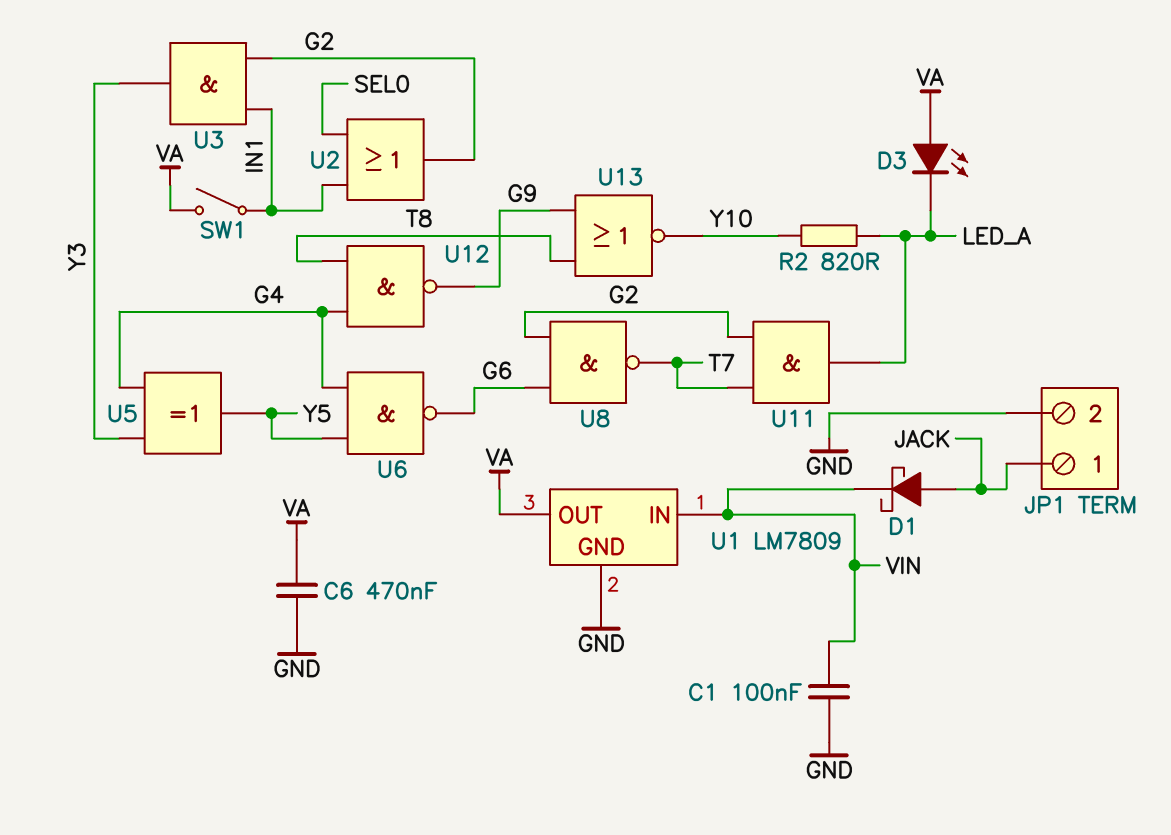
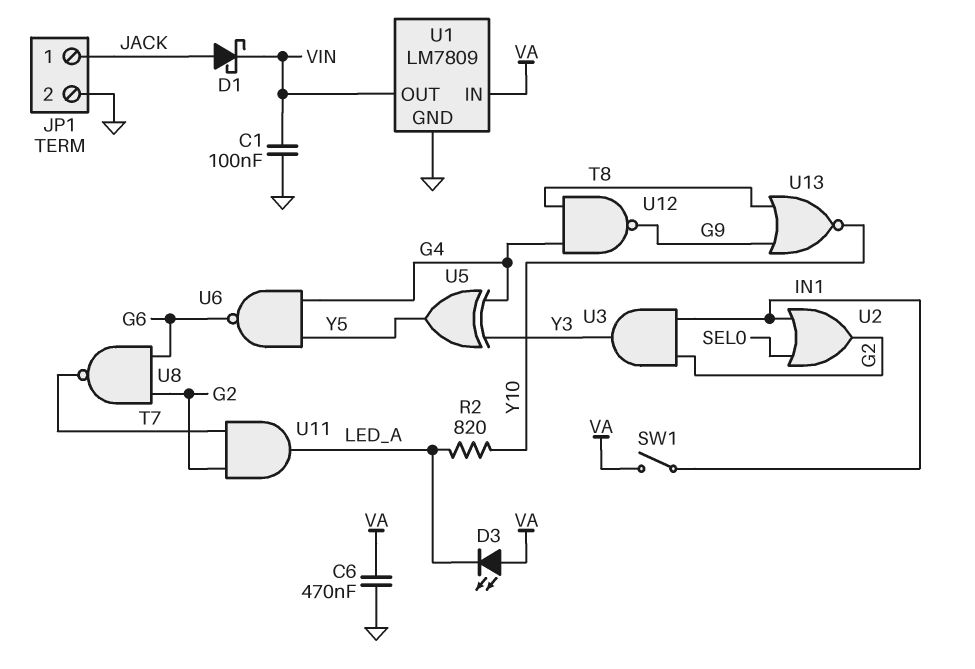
U1 pin IN: VIN -> VA
U1 pin OUT: VA -> VIN

